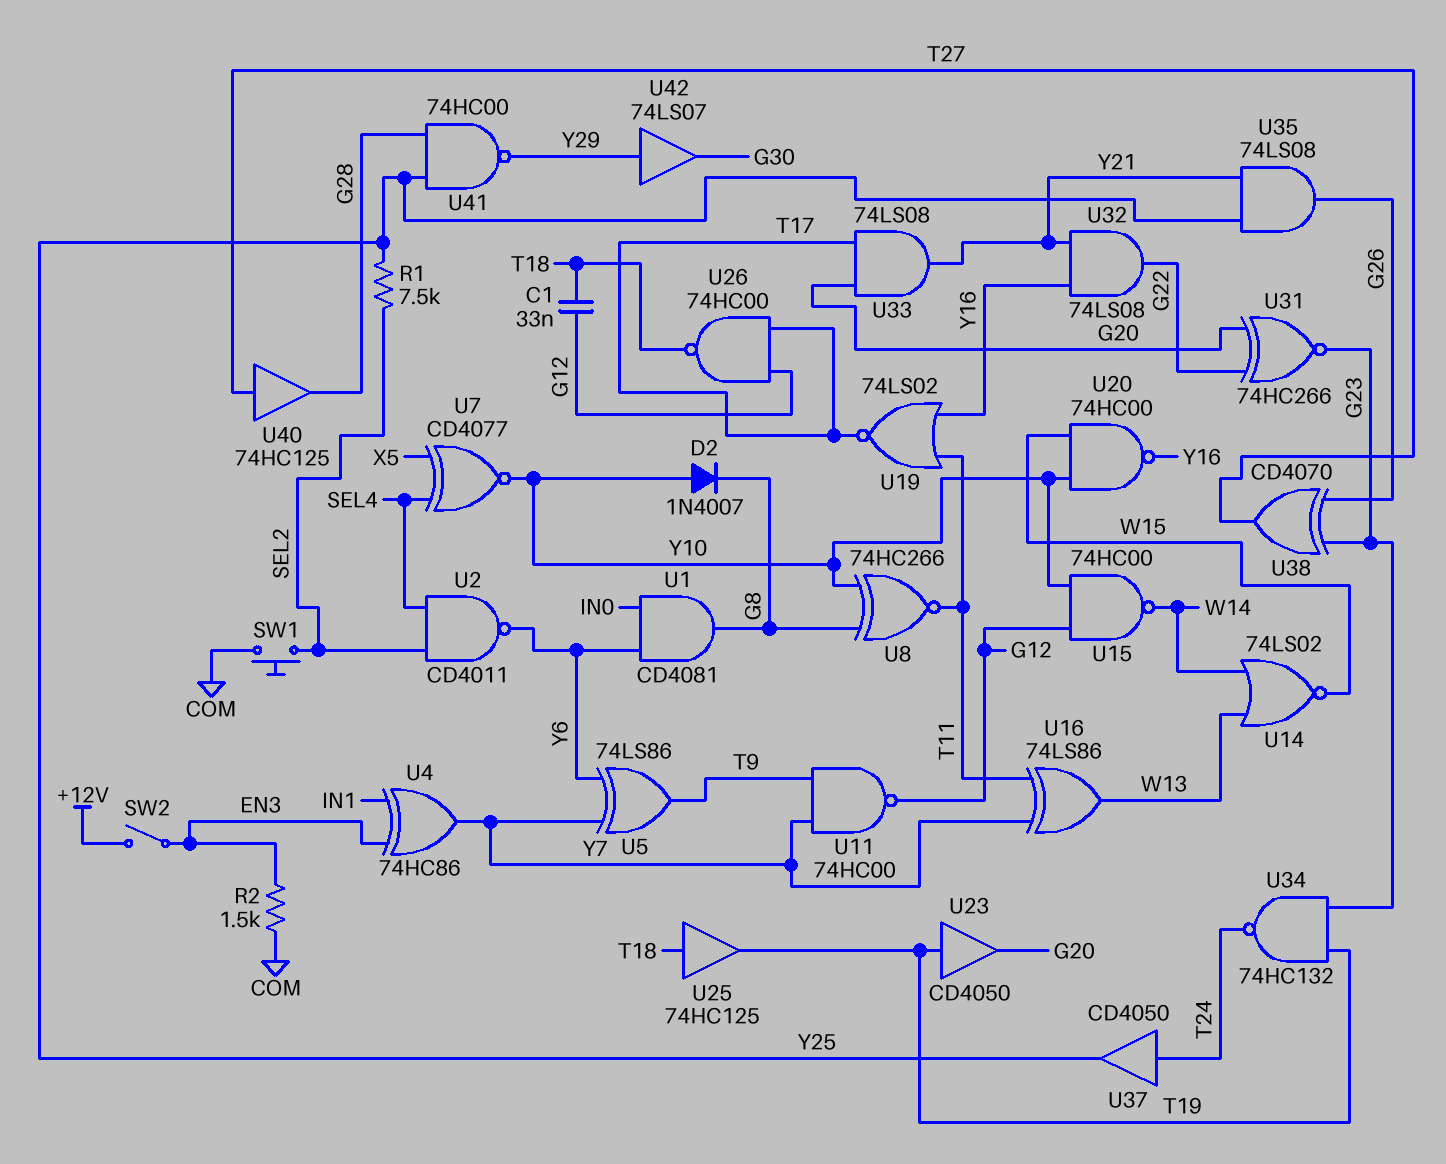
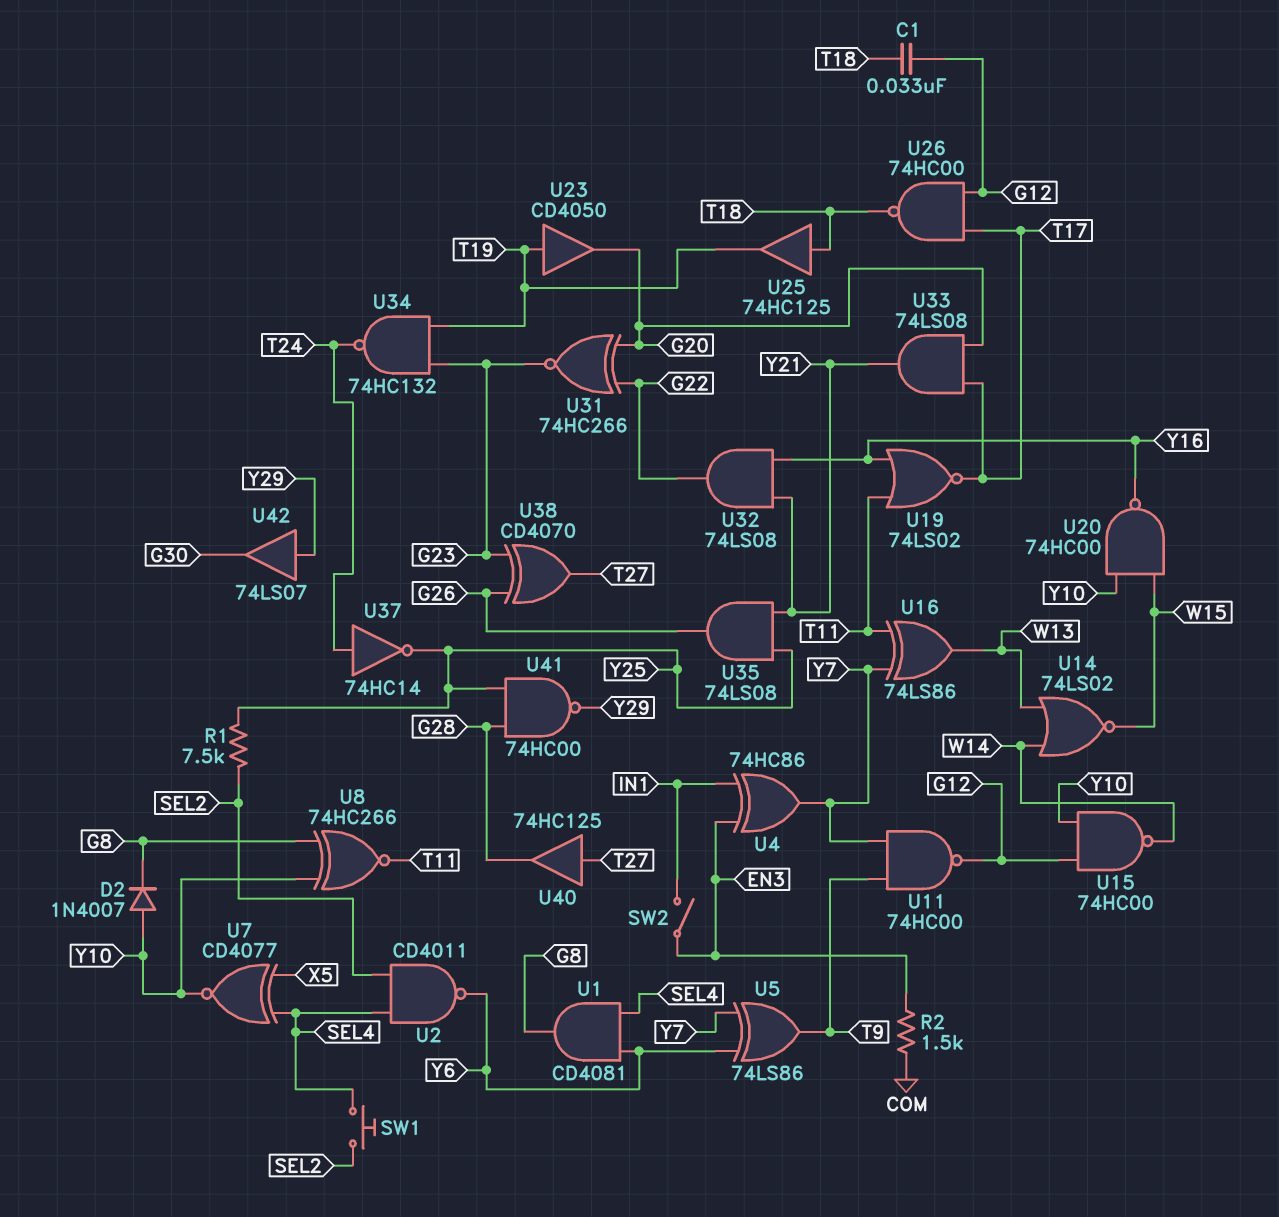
SW1: button (COM, SEL2) -> button (SEL2, SEL4)
SW2: switch (+12V, EN3) -> switch (EN3, IN1)
U1: AND CD4081 (in IN0, in Y6, out G8) -> AND CD4081 (in SEL4, in Y6, out G8)
U37: buffer CD4050 (in T24, out Y25) -> NOT 74HC14 (in T24, out Y25)

